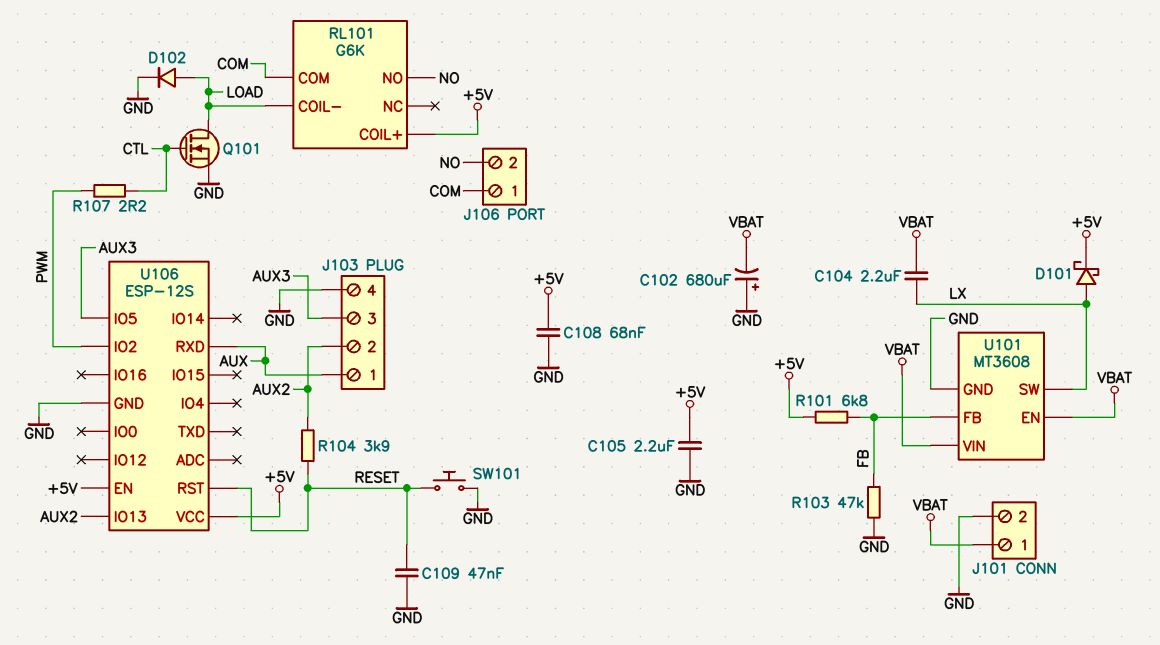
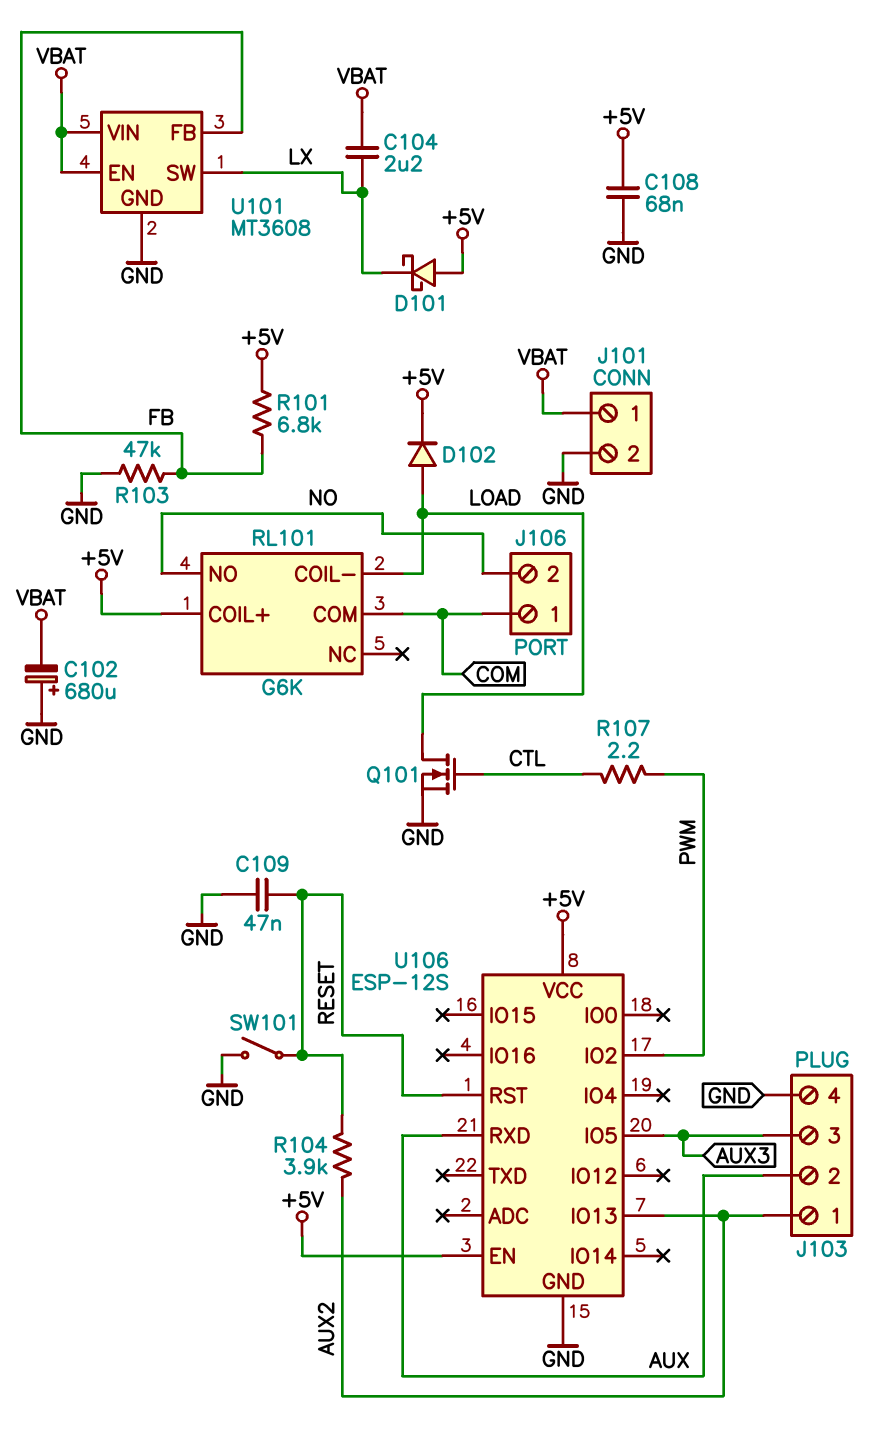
C105: 2.2uF (+5V, GND) -> none
D101: schottky (A LX, K +5V) -> schottky (A +5V, K LX)
D102: diode (A LOAD, K GND) -> diode (A LOAD, K +5V)
J103 pin 1: AUX -> AUX2
J103 pin 2: AUX2 -> AUX
SW101: button (GND, RESET) -> switch (GND, RESET)

